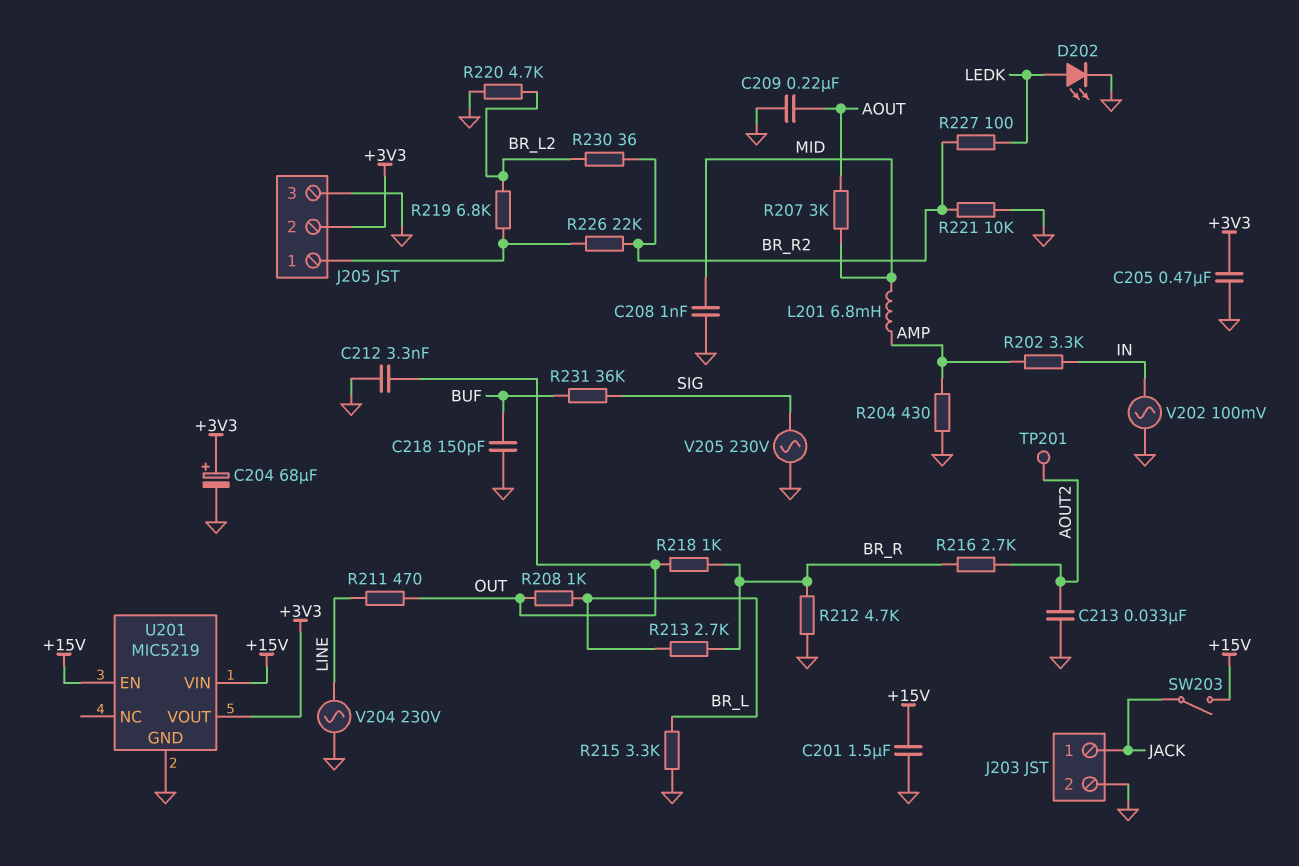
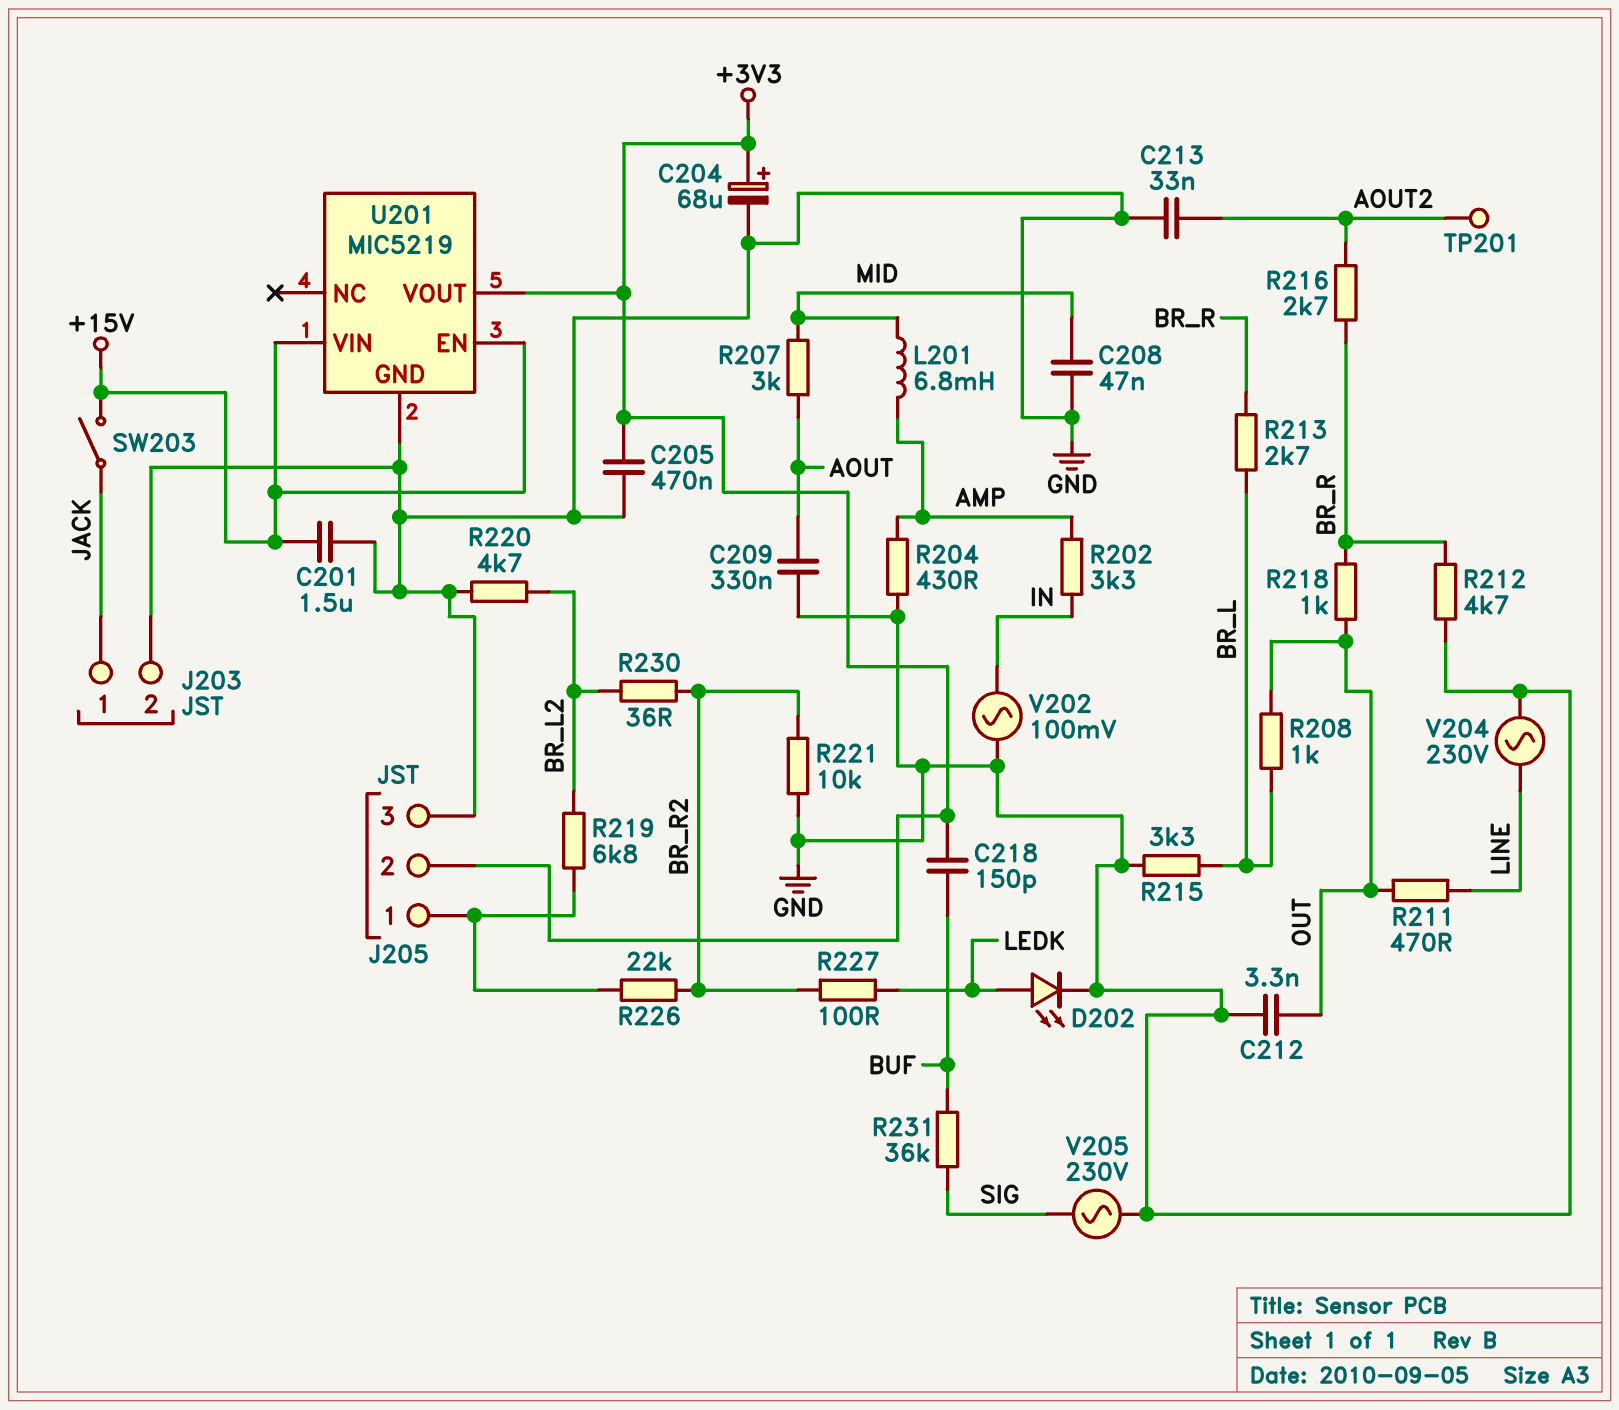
C208: 1nF (GND, MID) -> 47nF (GND, MID)
C209: 220nF (AOUT, GND) -> 330nF (AOUT, GND)
C218: 150pF (BUF, GND) -> 150pF (+3V3, BUF)

